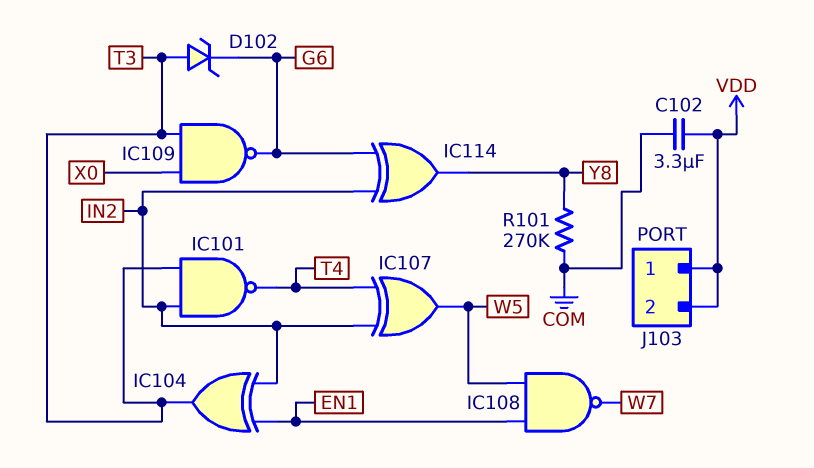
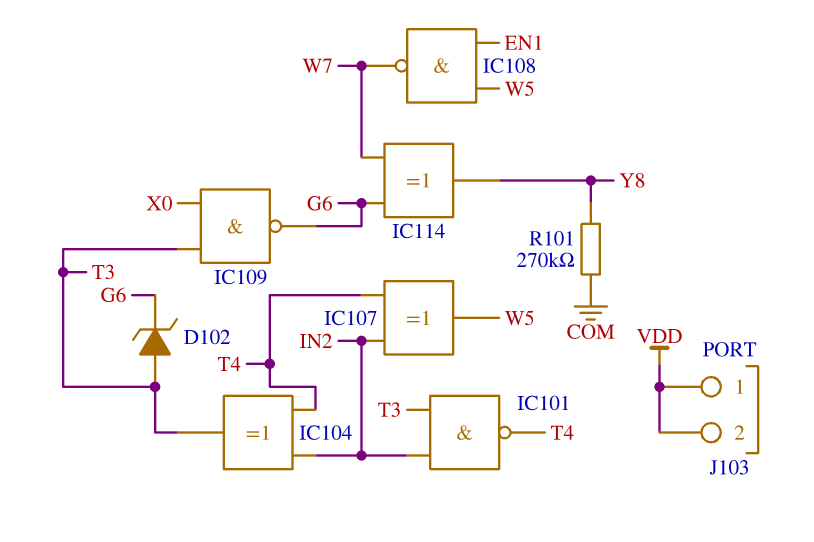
C102: 3.3uF (COM, VDD) -> none
IC104: XOR (in EN1, in IN2, out T3) -> XOR (in IN2, in T4, out T3)
IC114: XOR (in G6, in IN2, out Y8) -> XOR (in G6, in W7, out Y8)

